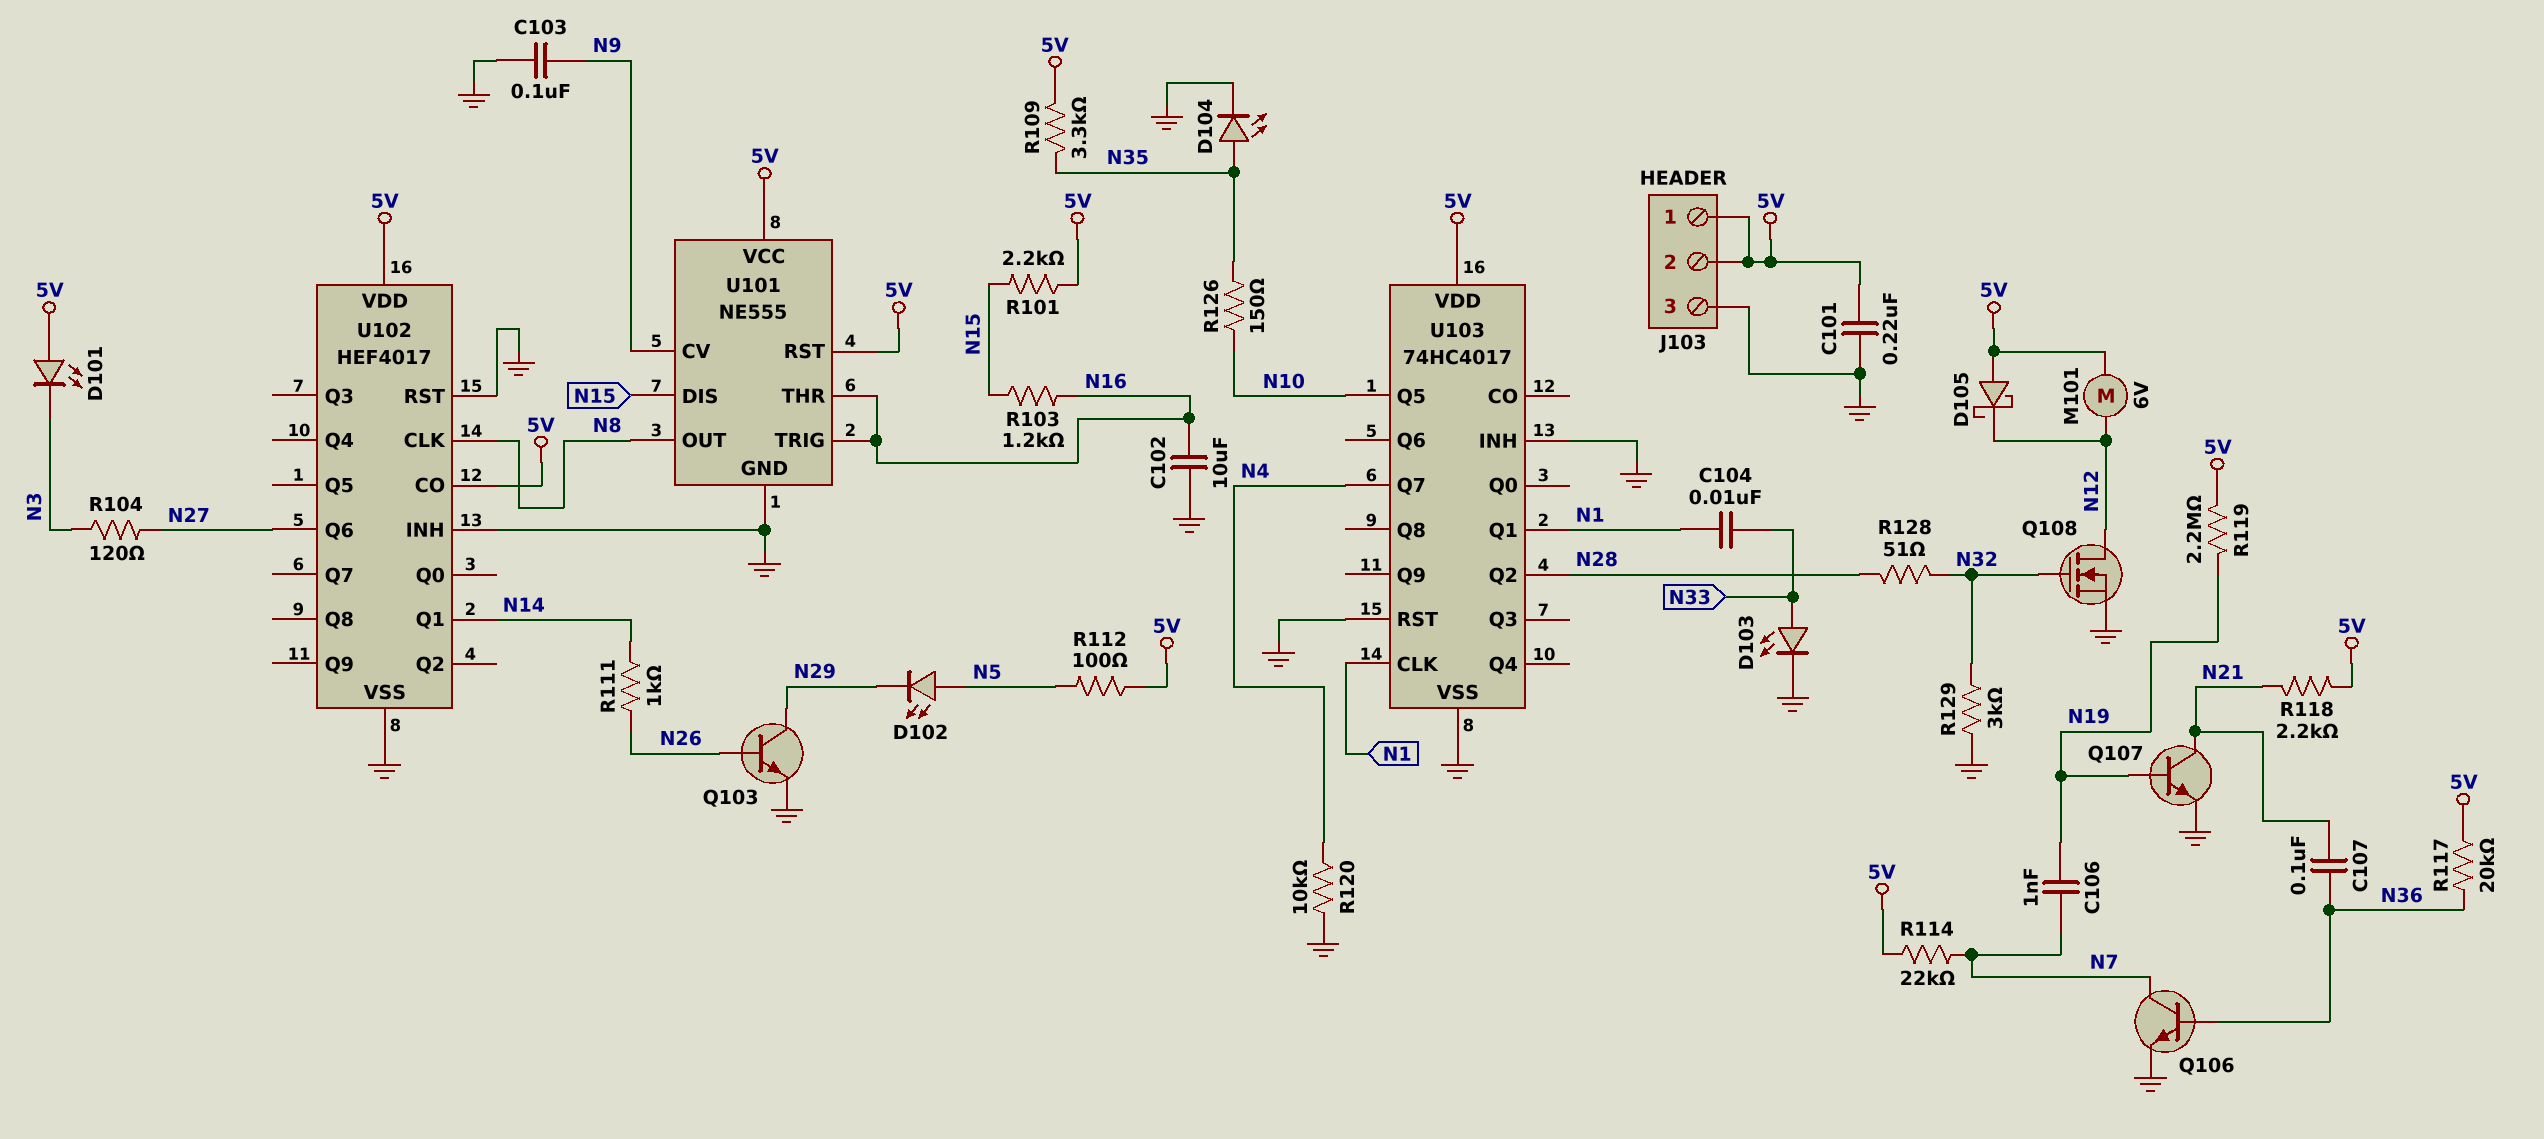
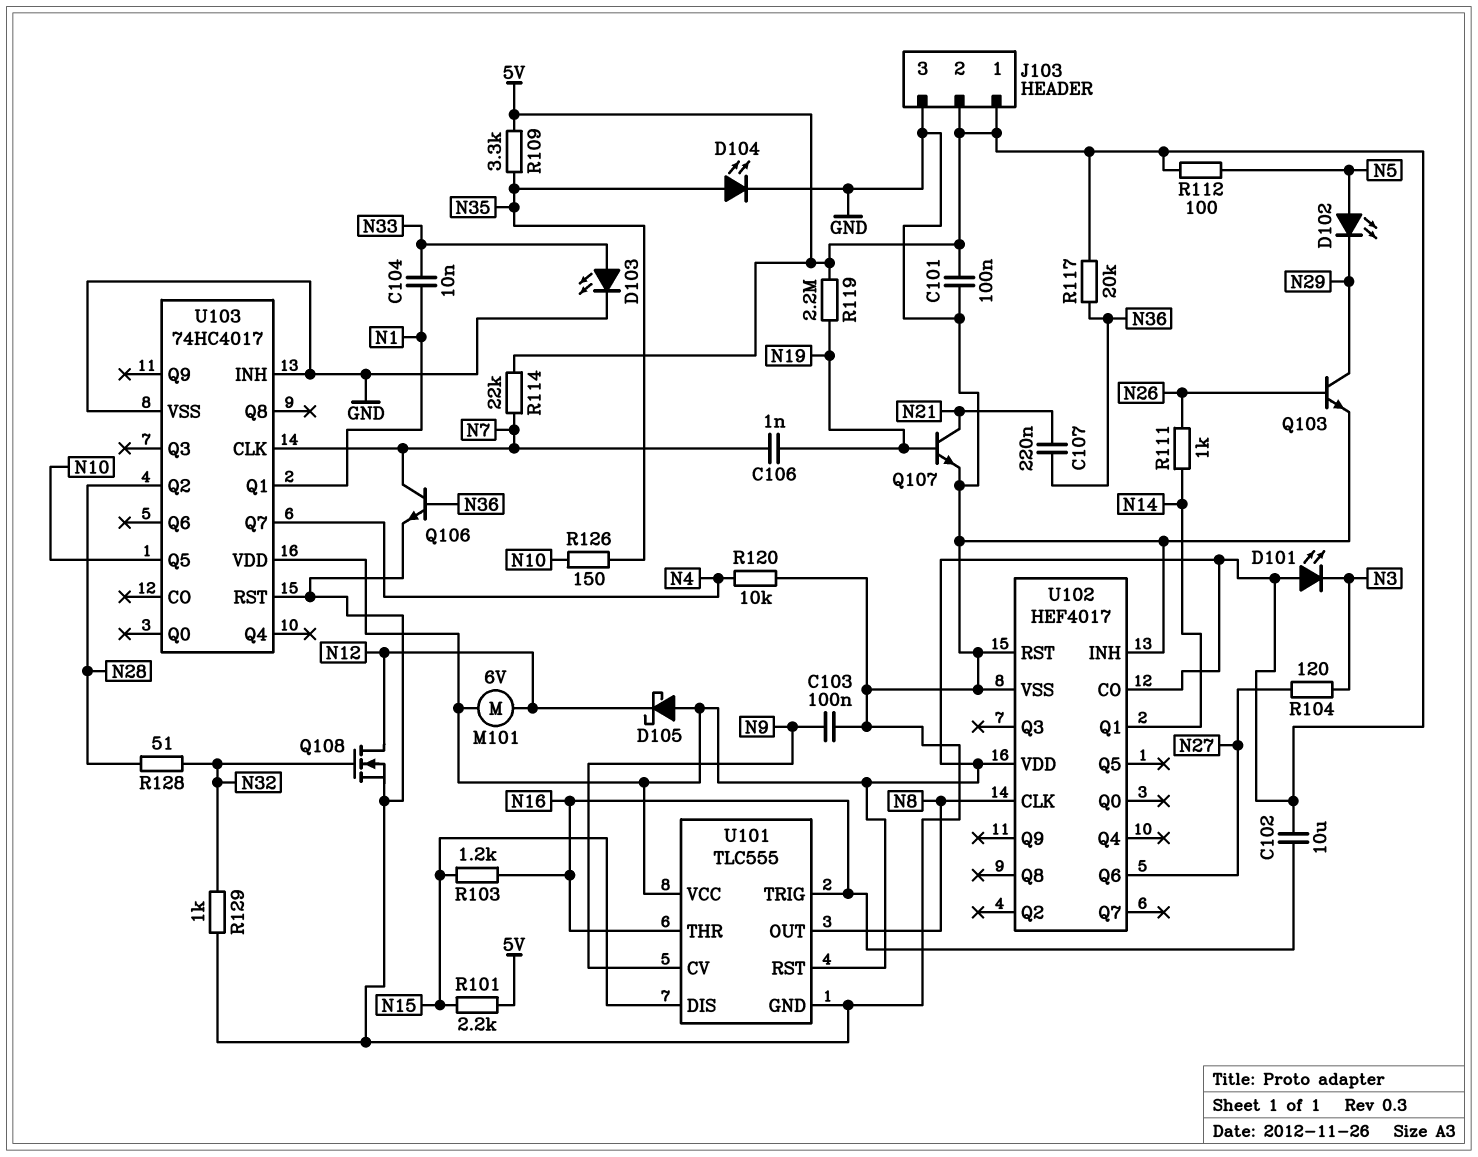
C101: 220nF (5V, GND) -> 100nF (5V, GND)
C102: 10uF (GND, N16) -> 10uF (5V, N16)
C107: 100nF (N21, N36) -> 220nF (N21, N36)
R118: 2.2k (5V, N21) -> none
R129: 3k (GND, N32) -> 1k (GND, N32)
U101: NE555 -> TLC555
U103 pin CLK: N1 -> N7

